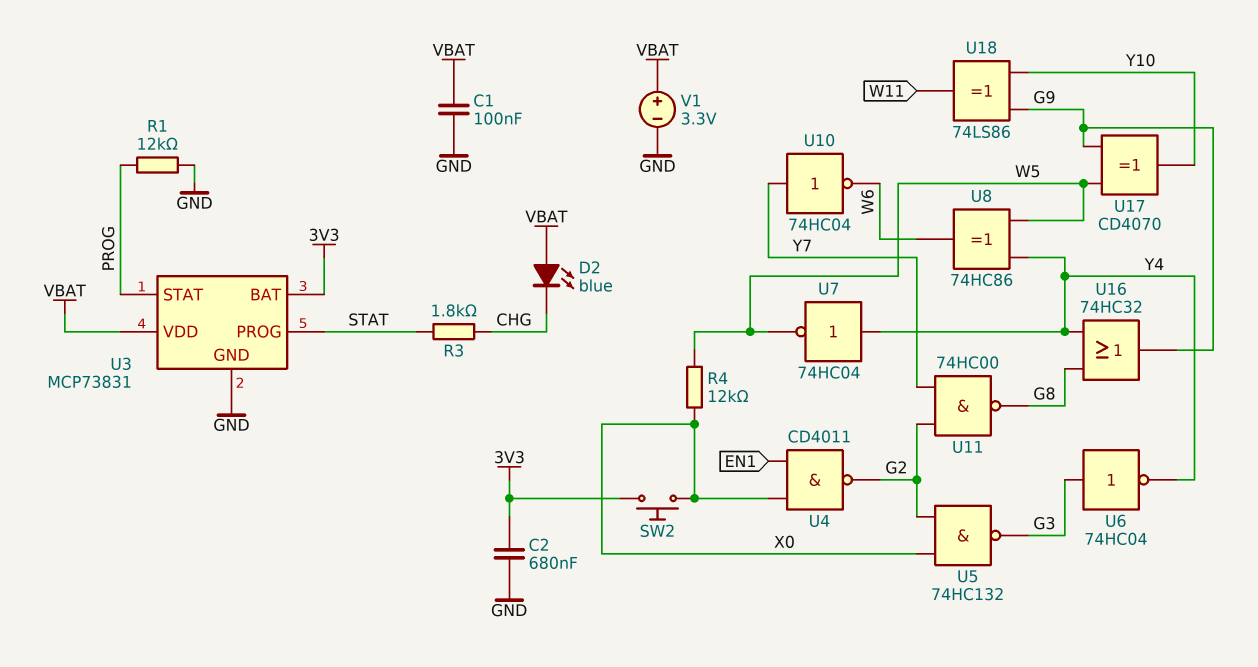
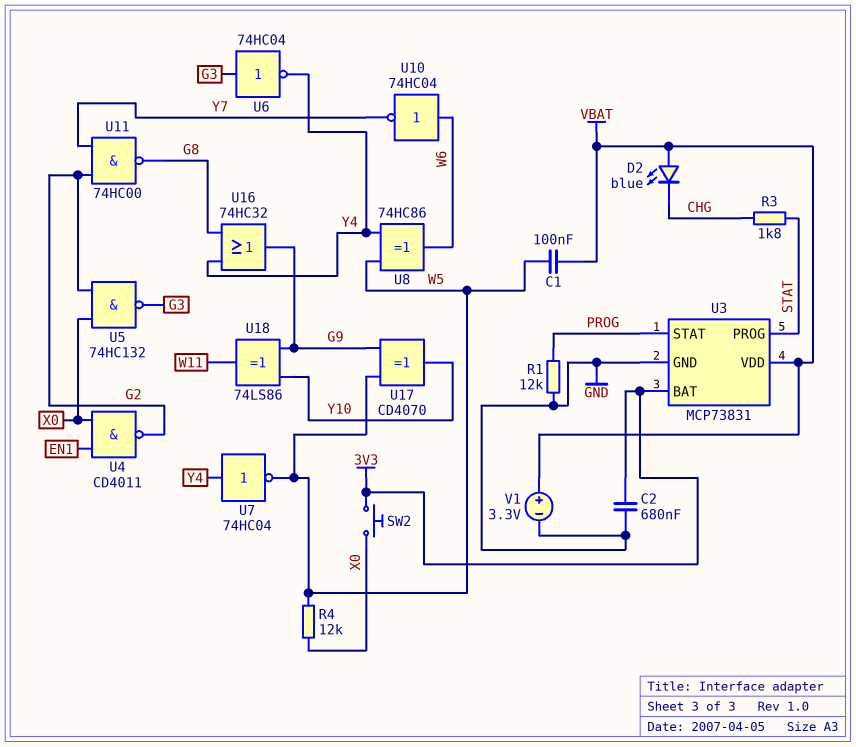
C1: 100nF (GND, VBAT) -> 100nF (VBAT, W5)
U10: NOT 74HC04 (in Y7, out W6) -> NOT 74HC04 (in W6, out Y7)

